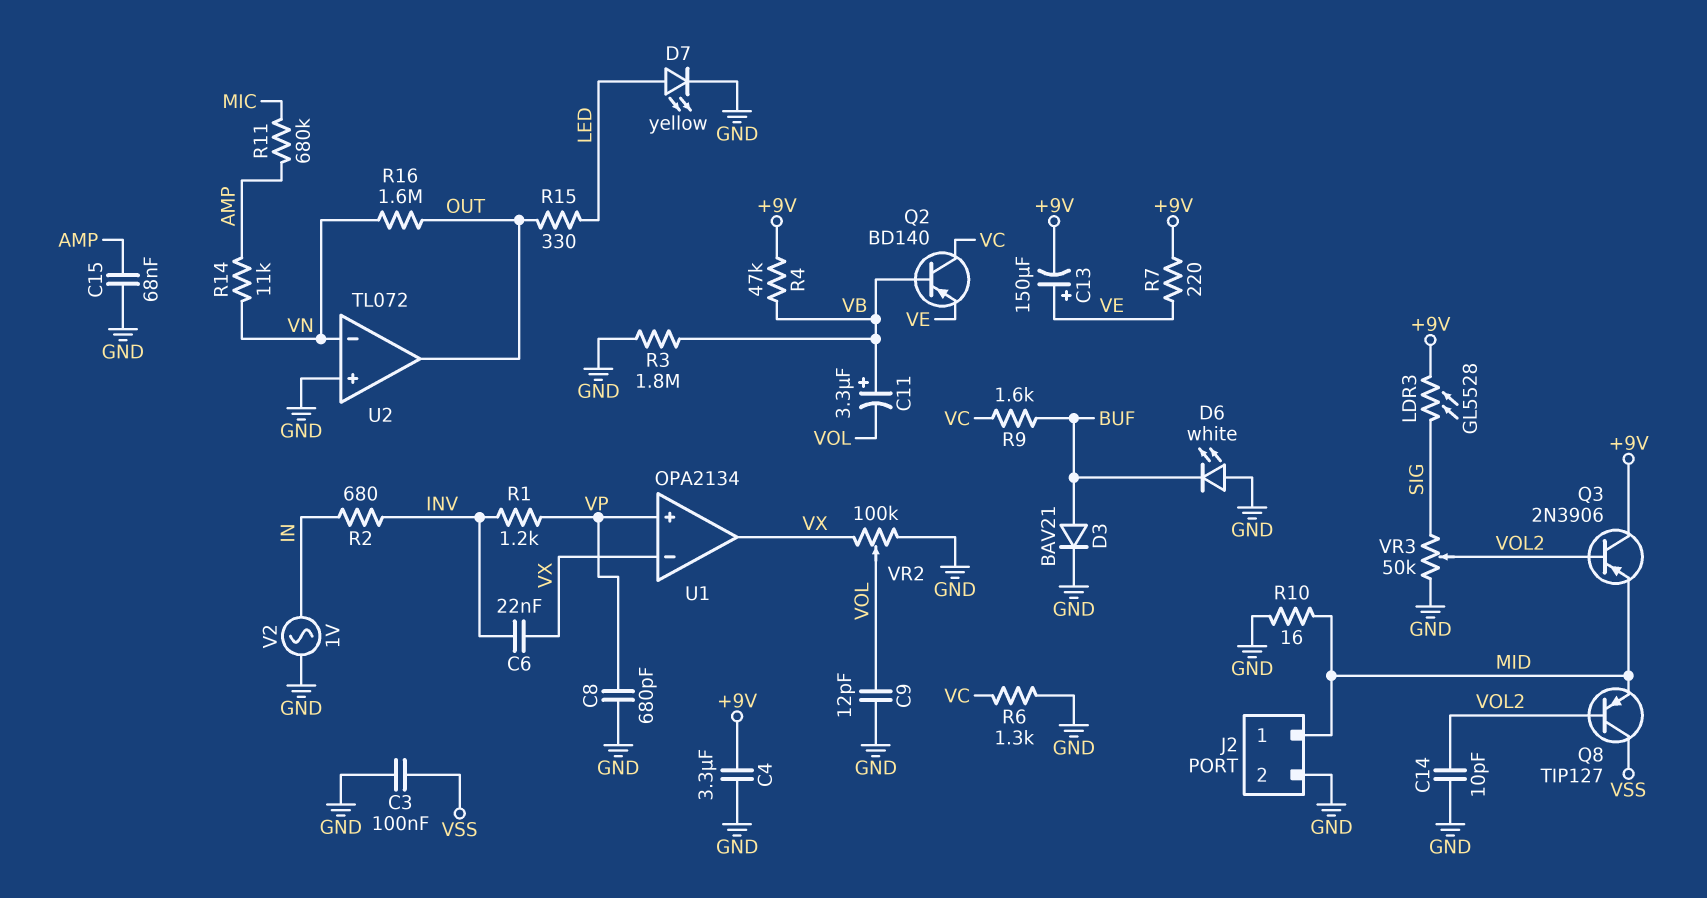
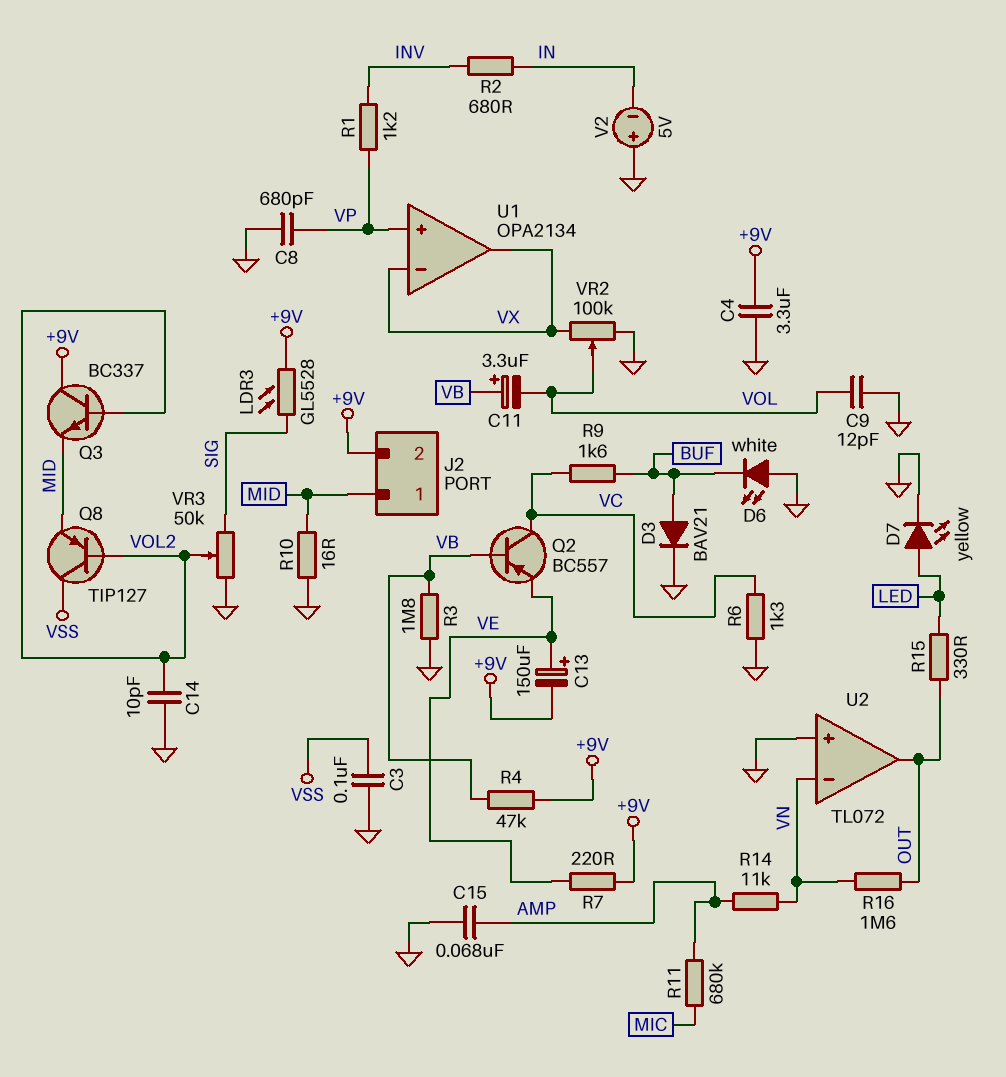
C6: 22nF (INV, VX) -> none
J2 pin 2: GND -> +9V
Q2: PNP BD140 (B VB, C VC, E VE) -> PNP BC557 (B VB, C VC, E VE)
Q3: PNP 2N3906 (B VOL2, C +9V, E MID) -> NPN BC337 (B VOL2, C +9V, E MID)
V2: AC 1V (GND, IN) -> 5V (plus GND, minus IN)

